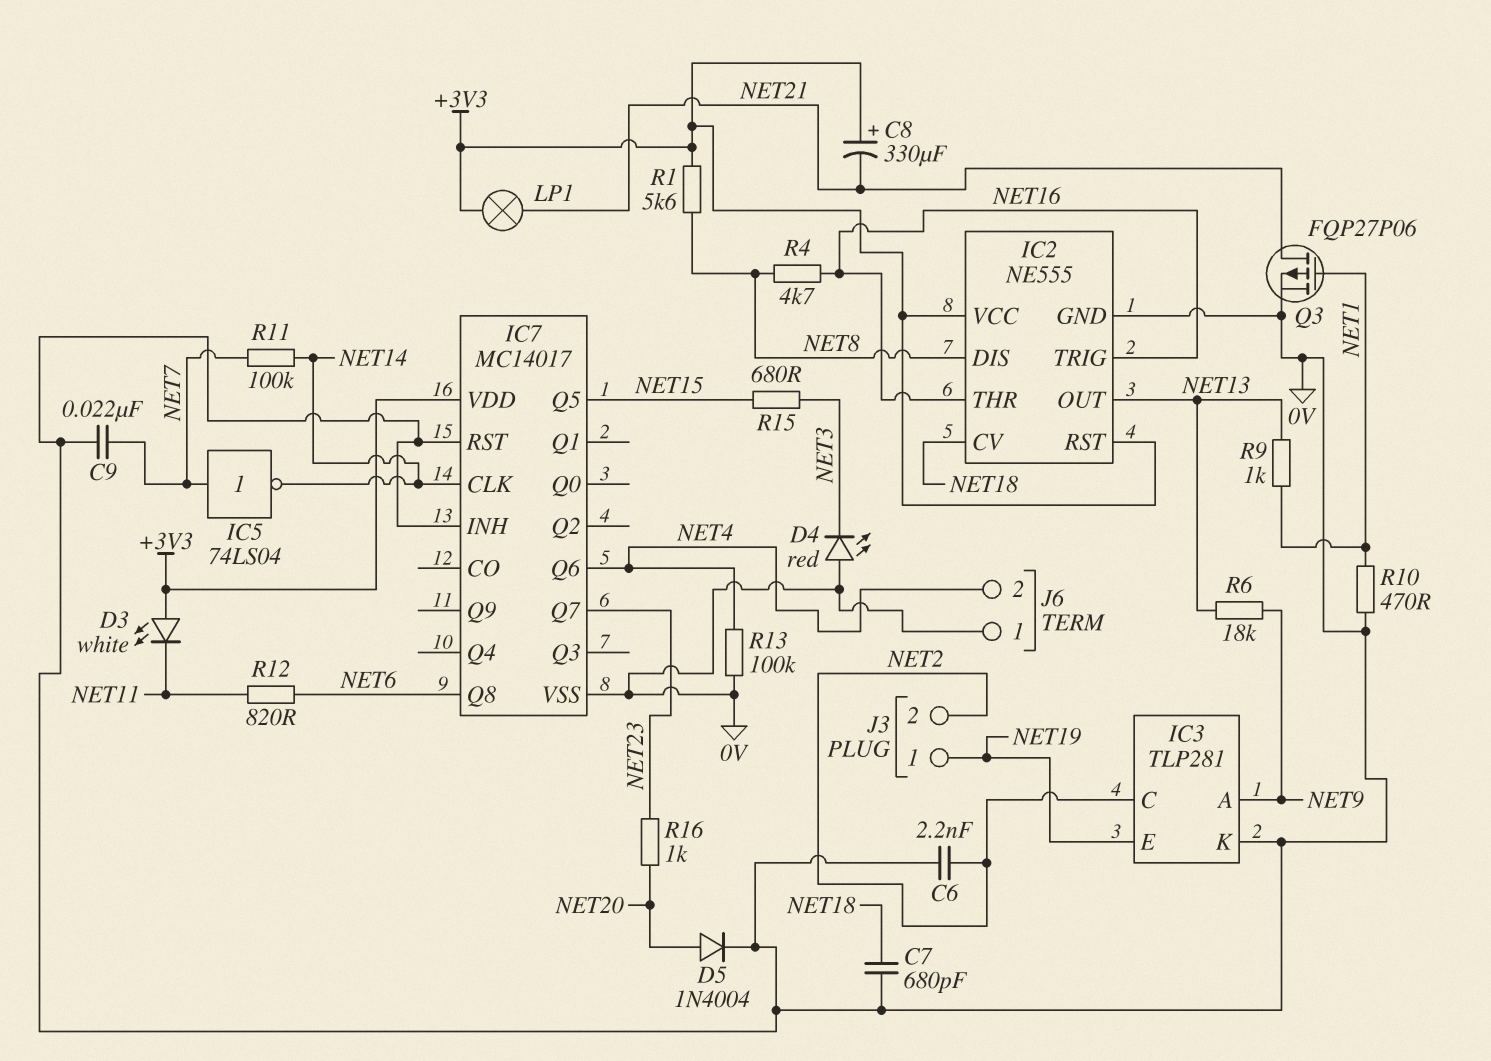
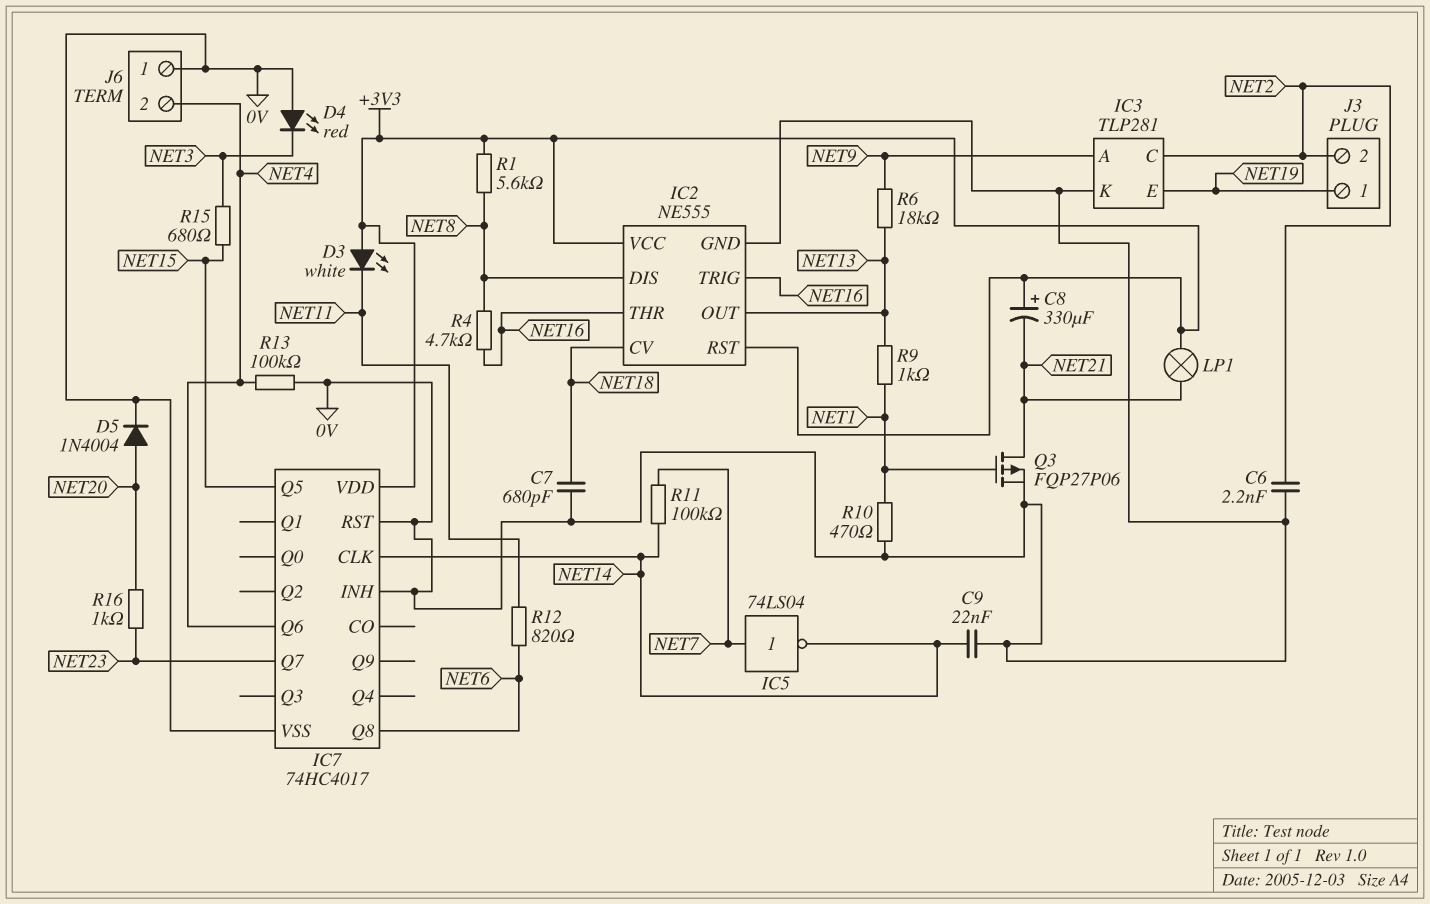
C9: 22nF (0V, NET7) -> 22nF (0V, NET14)
IC7: MC14017 -> 74HC4017

